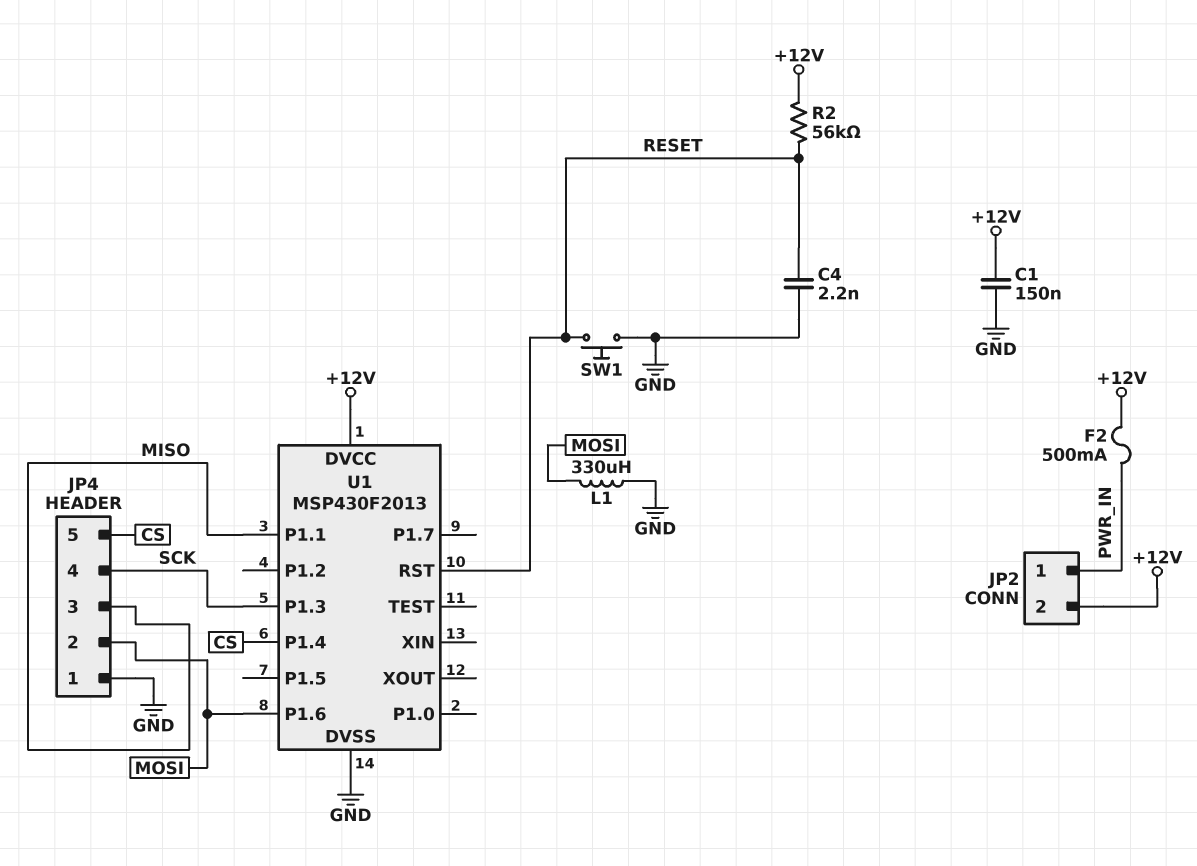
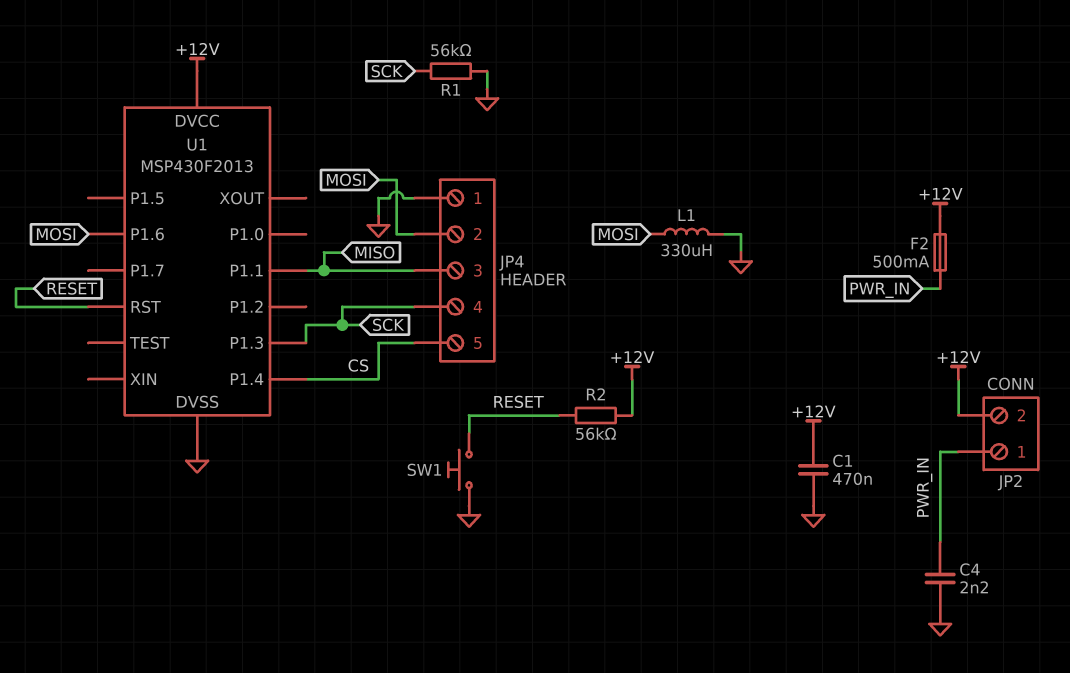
C1: 150nF (+12V, GND) -> 470nF (+12V, GND)
C4: 2.2nF (GND, RESET) -> 2.2nF (GND, PWR_IN)
R1: none -> 56k (GND, SCK)

